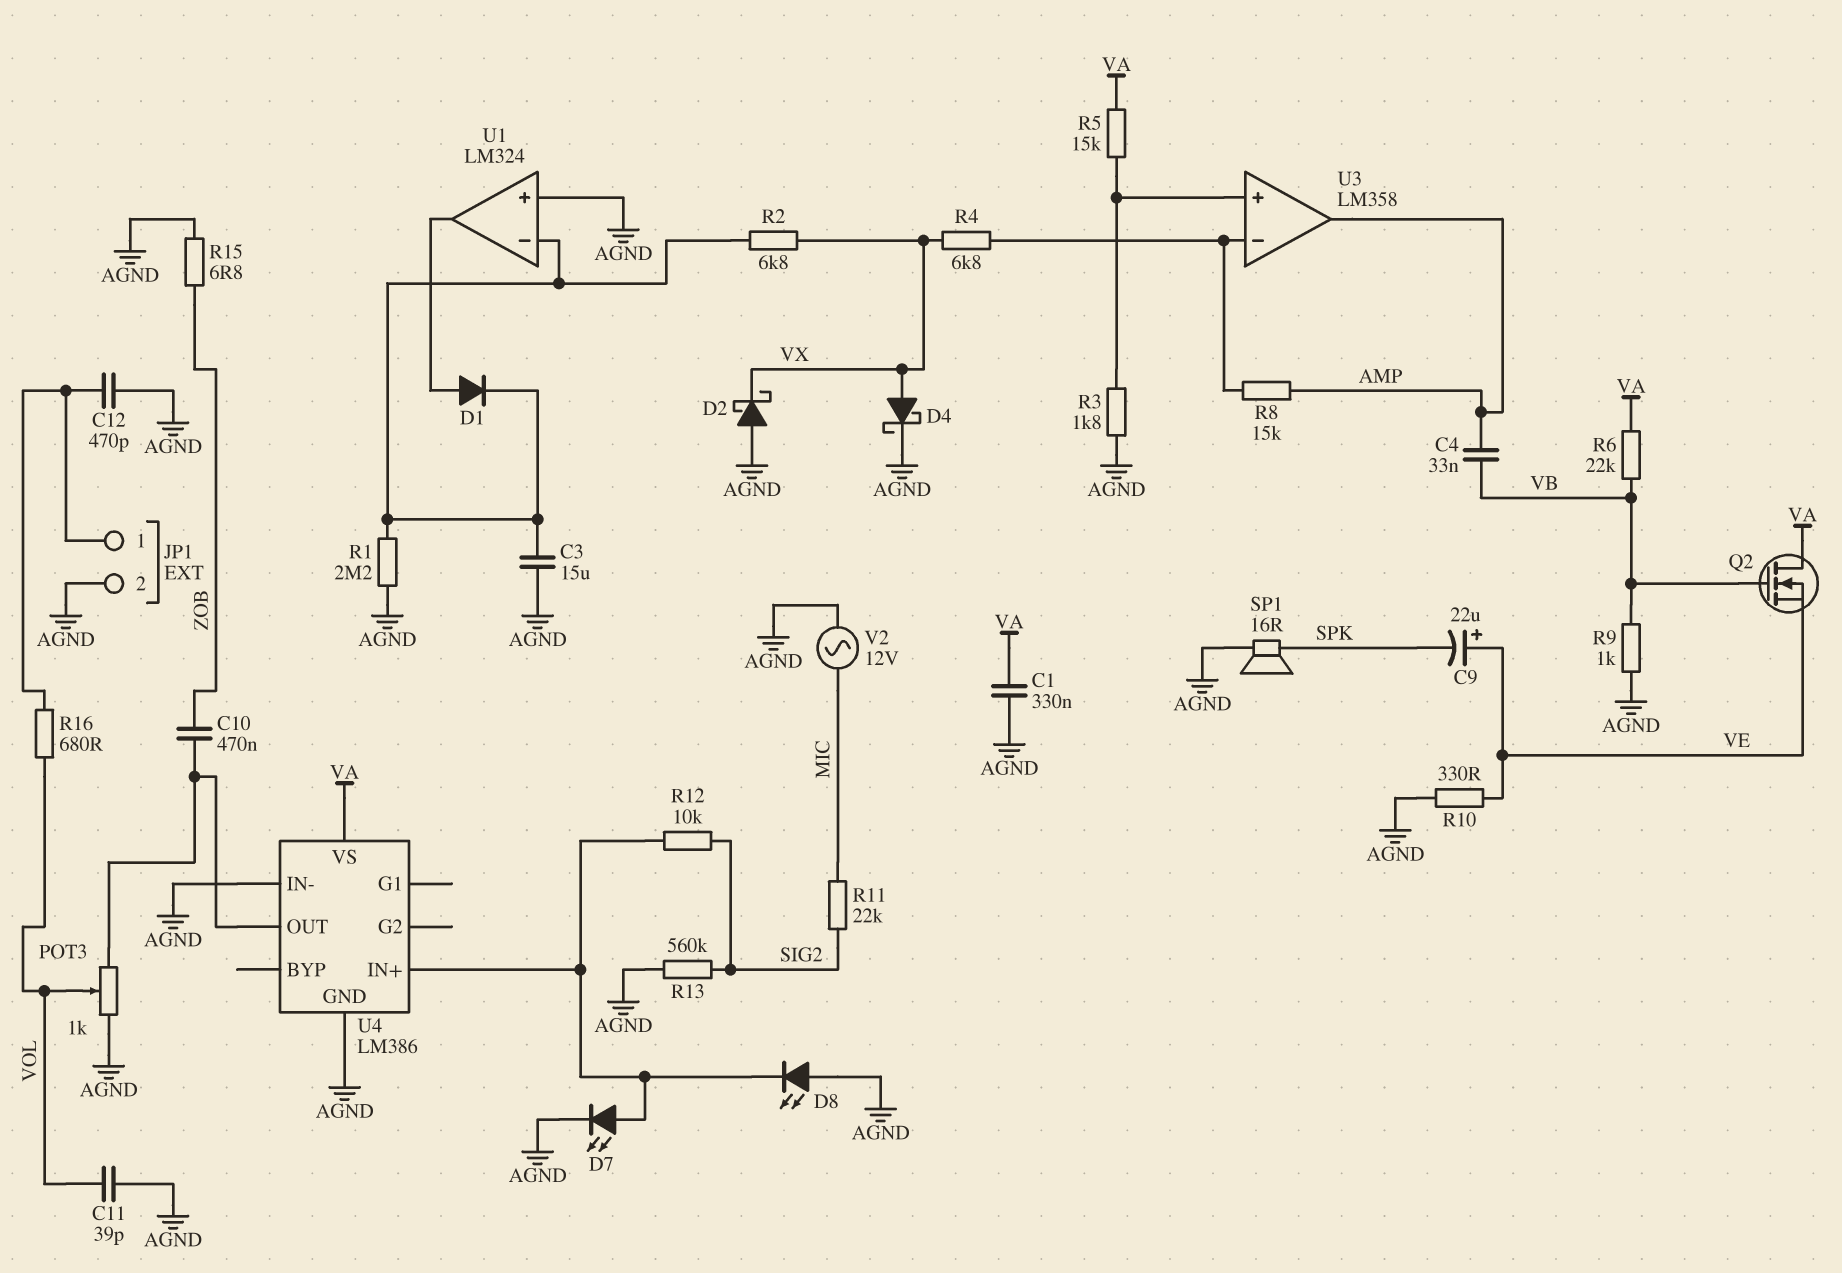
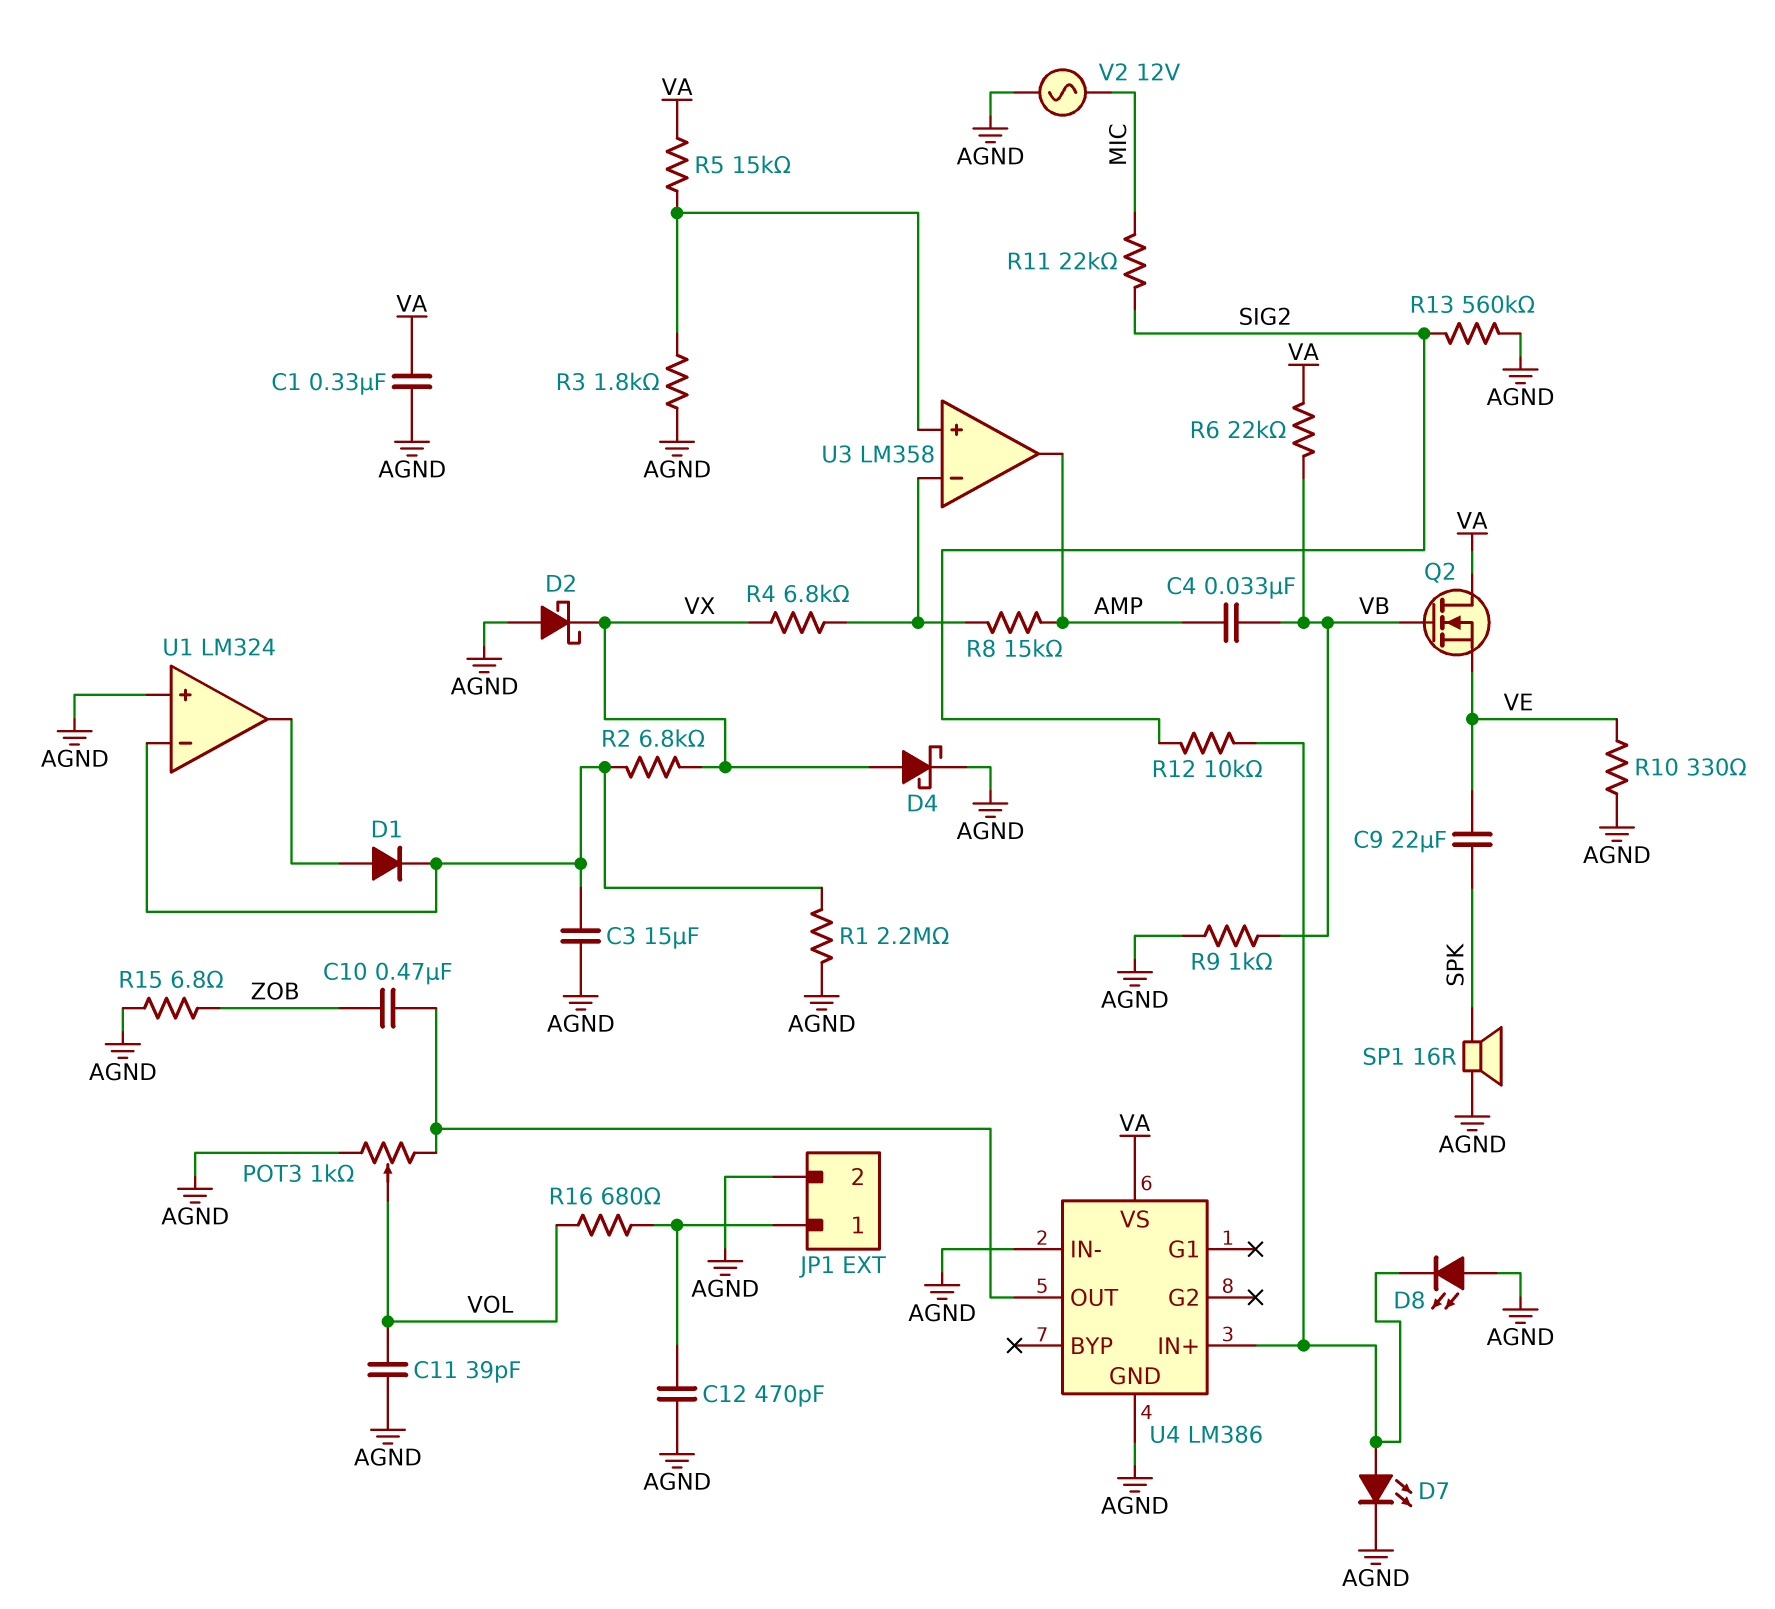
C9: 22uF (plus VE, minus SPK) -> 22uF (SPK, VE)

